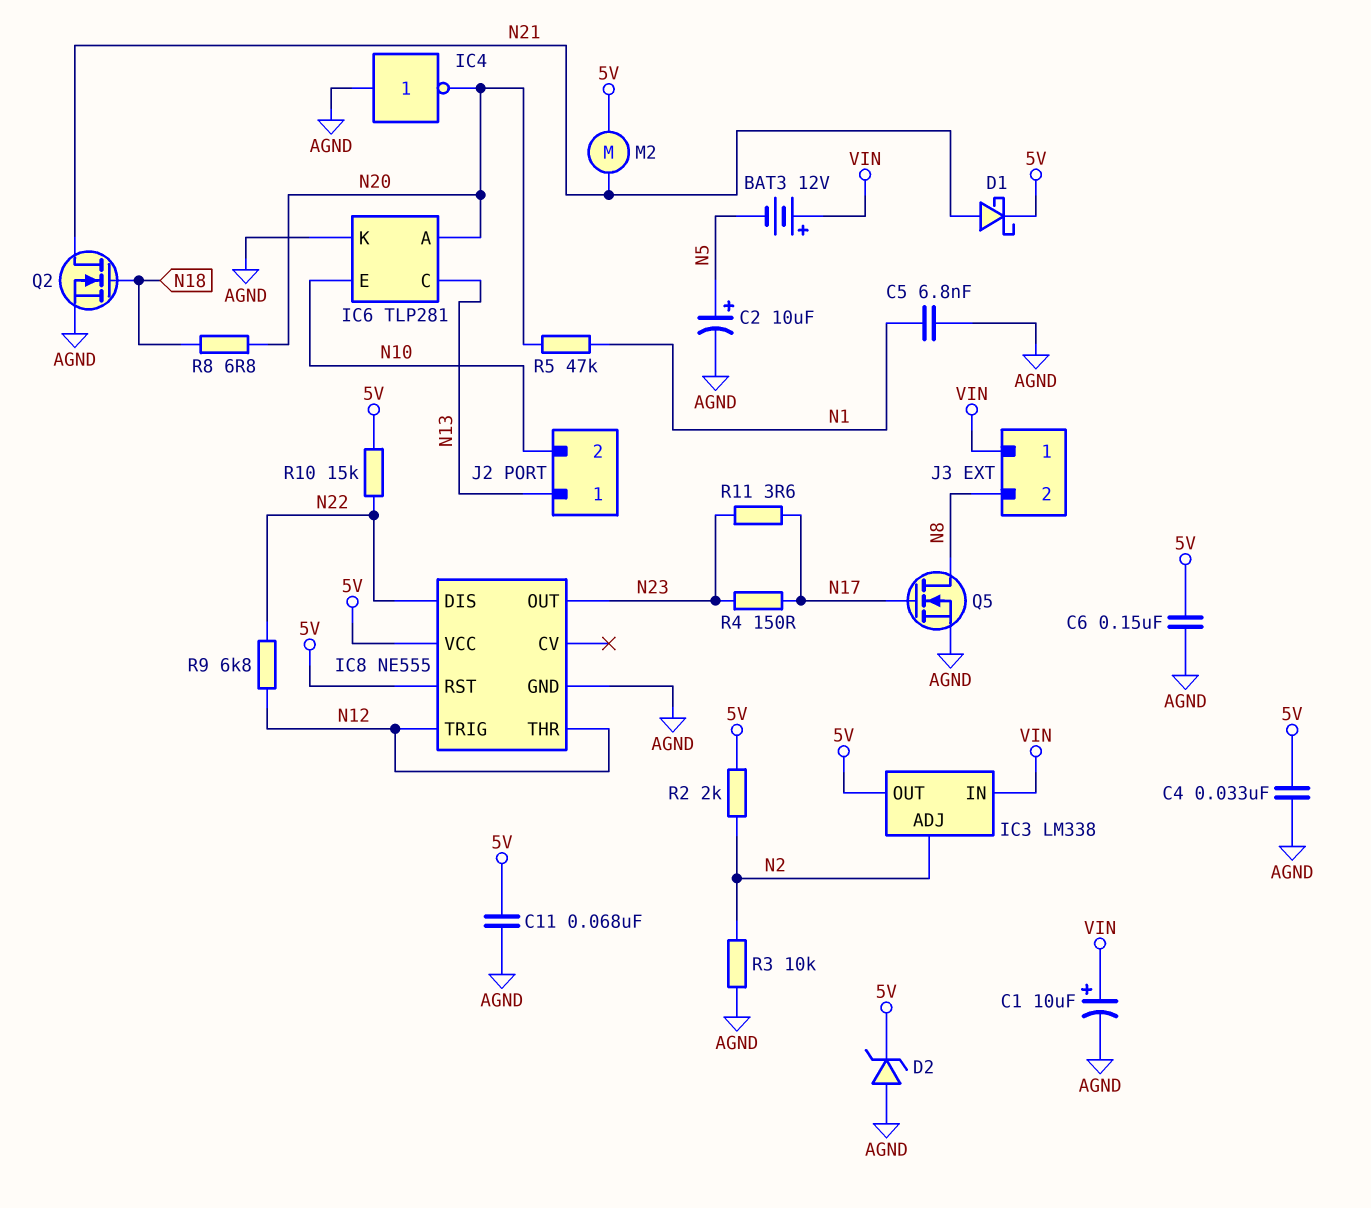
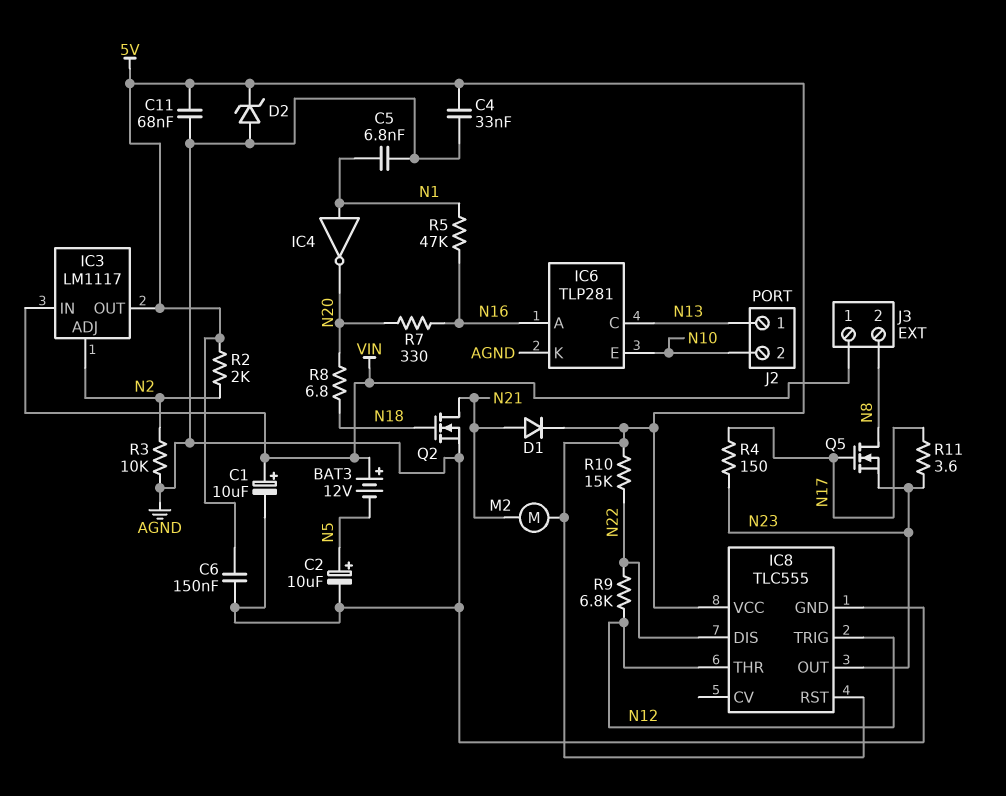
D1: schottky (A N21, K 5V) -> diode (A N21, K 5V)
IC3: LM338 -> LM1117
IC4: NOT (in AGND, out N20) -> NOT (in N1, out N20)
IC6 pin A: N20 -> N16
IC8: NE555 -> TLC555
Q5: NMOS (G N17, D N8, S AGND) -> NMOS (G N17, D N8, S N23)
R5: 47k (N1, N20) -> 47k (N1, N16)
R7: none -> 330 (N16, N20)

